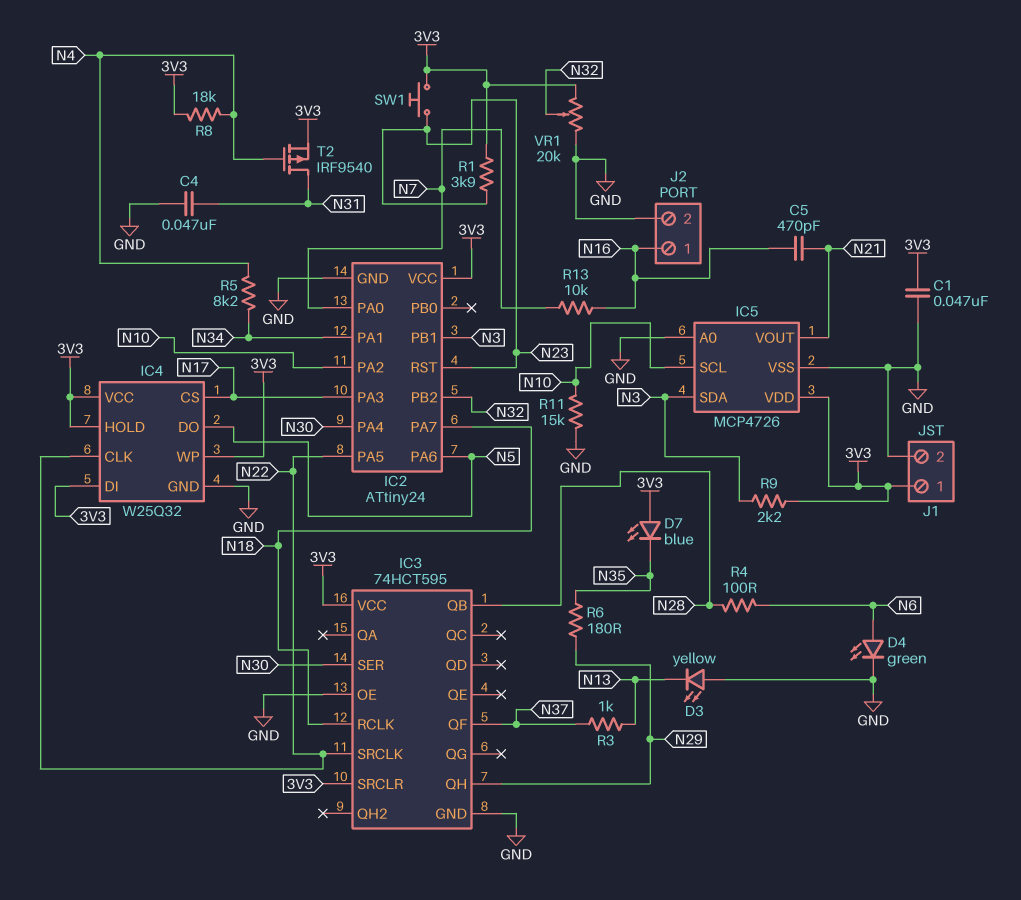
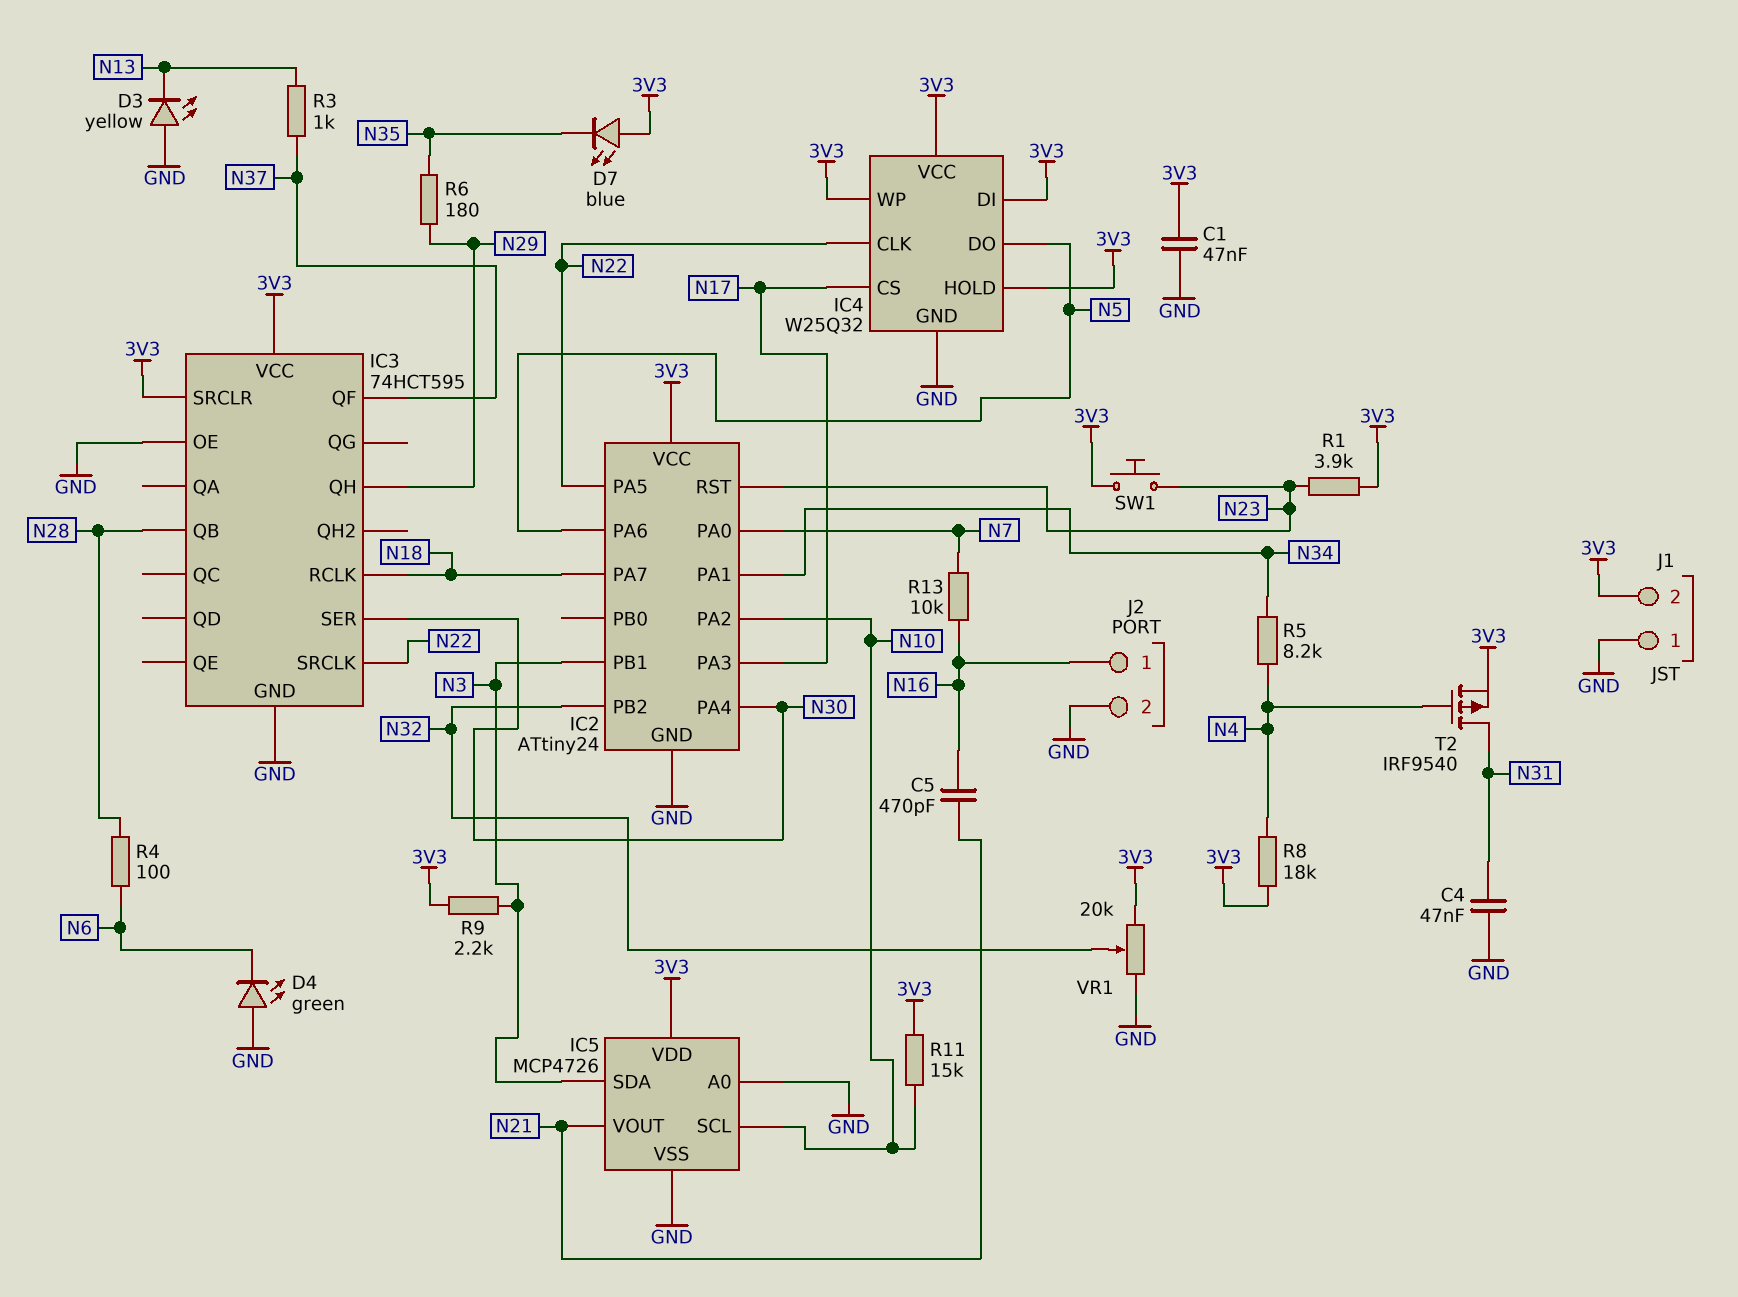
D4: LED green (A N6, K GND) -> LED green (A GND, K N6)
J1 pin 1: 3V3 -> GND
J1 pin 2: GND -> 3V3
R11: 15k (GND, N10) -> 15k (3V3, N10)

